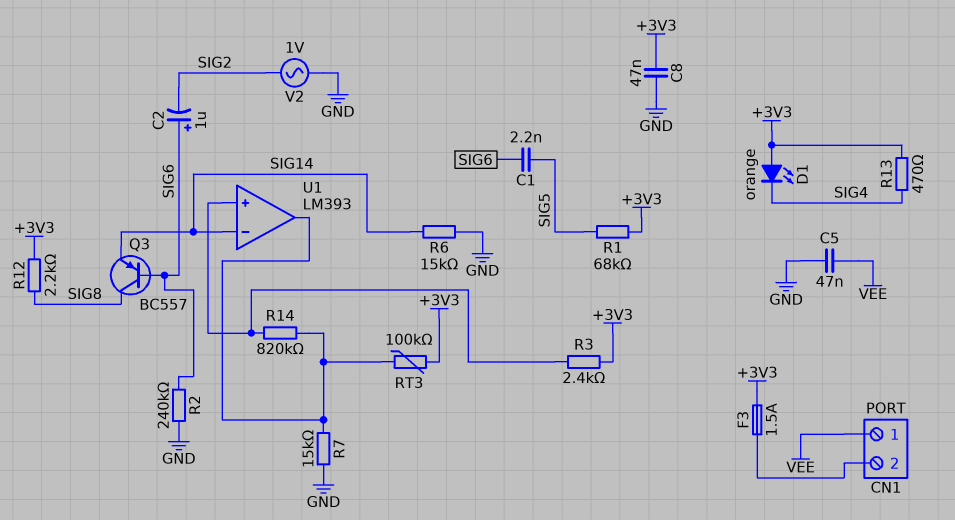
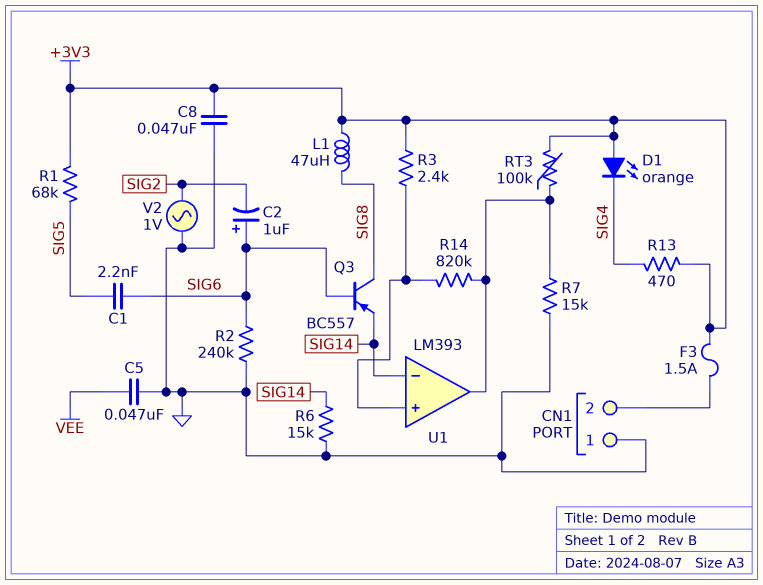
CN1 pin 1: VEE -> GND
L1: none -> 47uH (+3V3, SIG8)
R12: 2.2k (+3V3, SIG8) -> none

